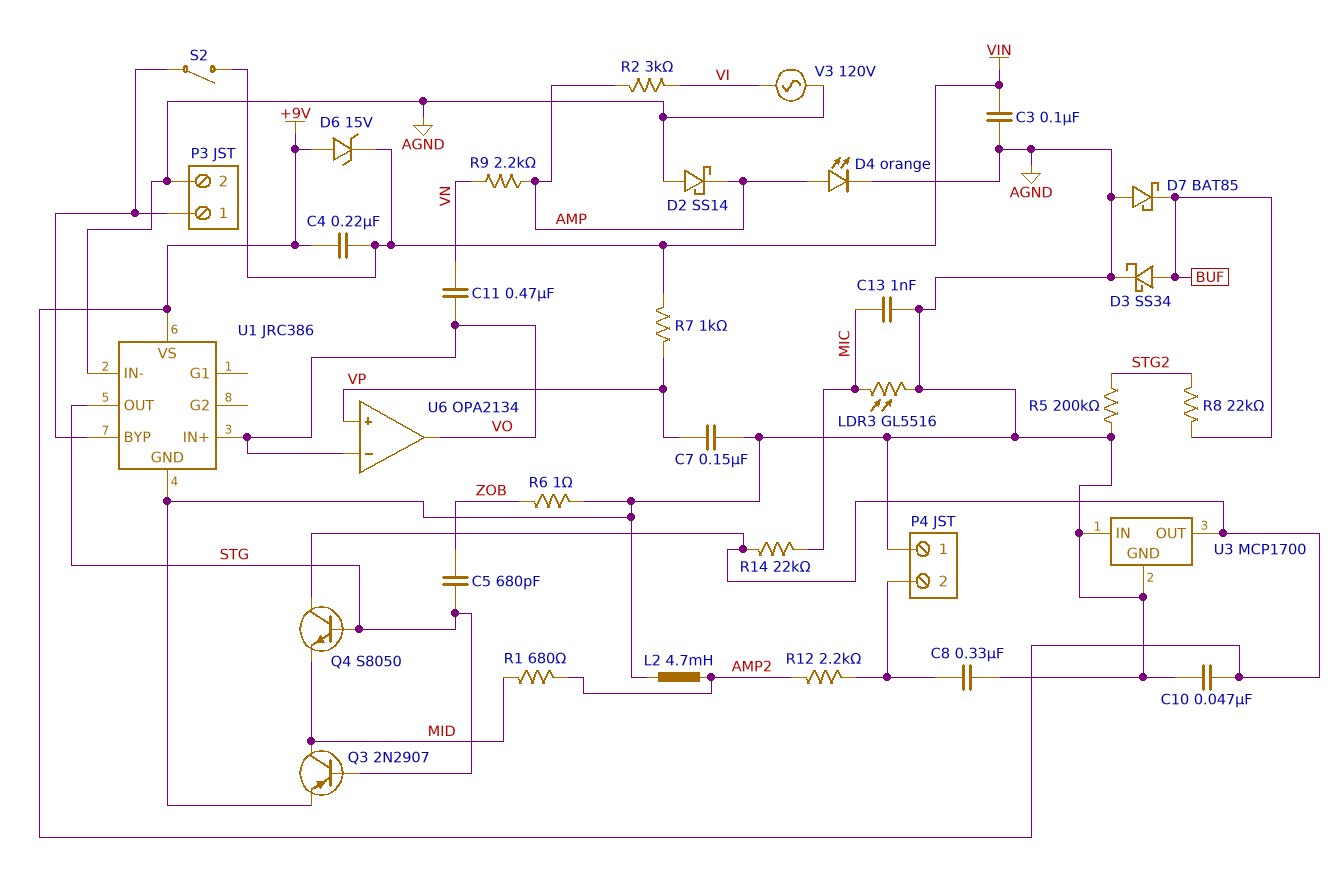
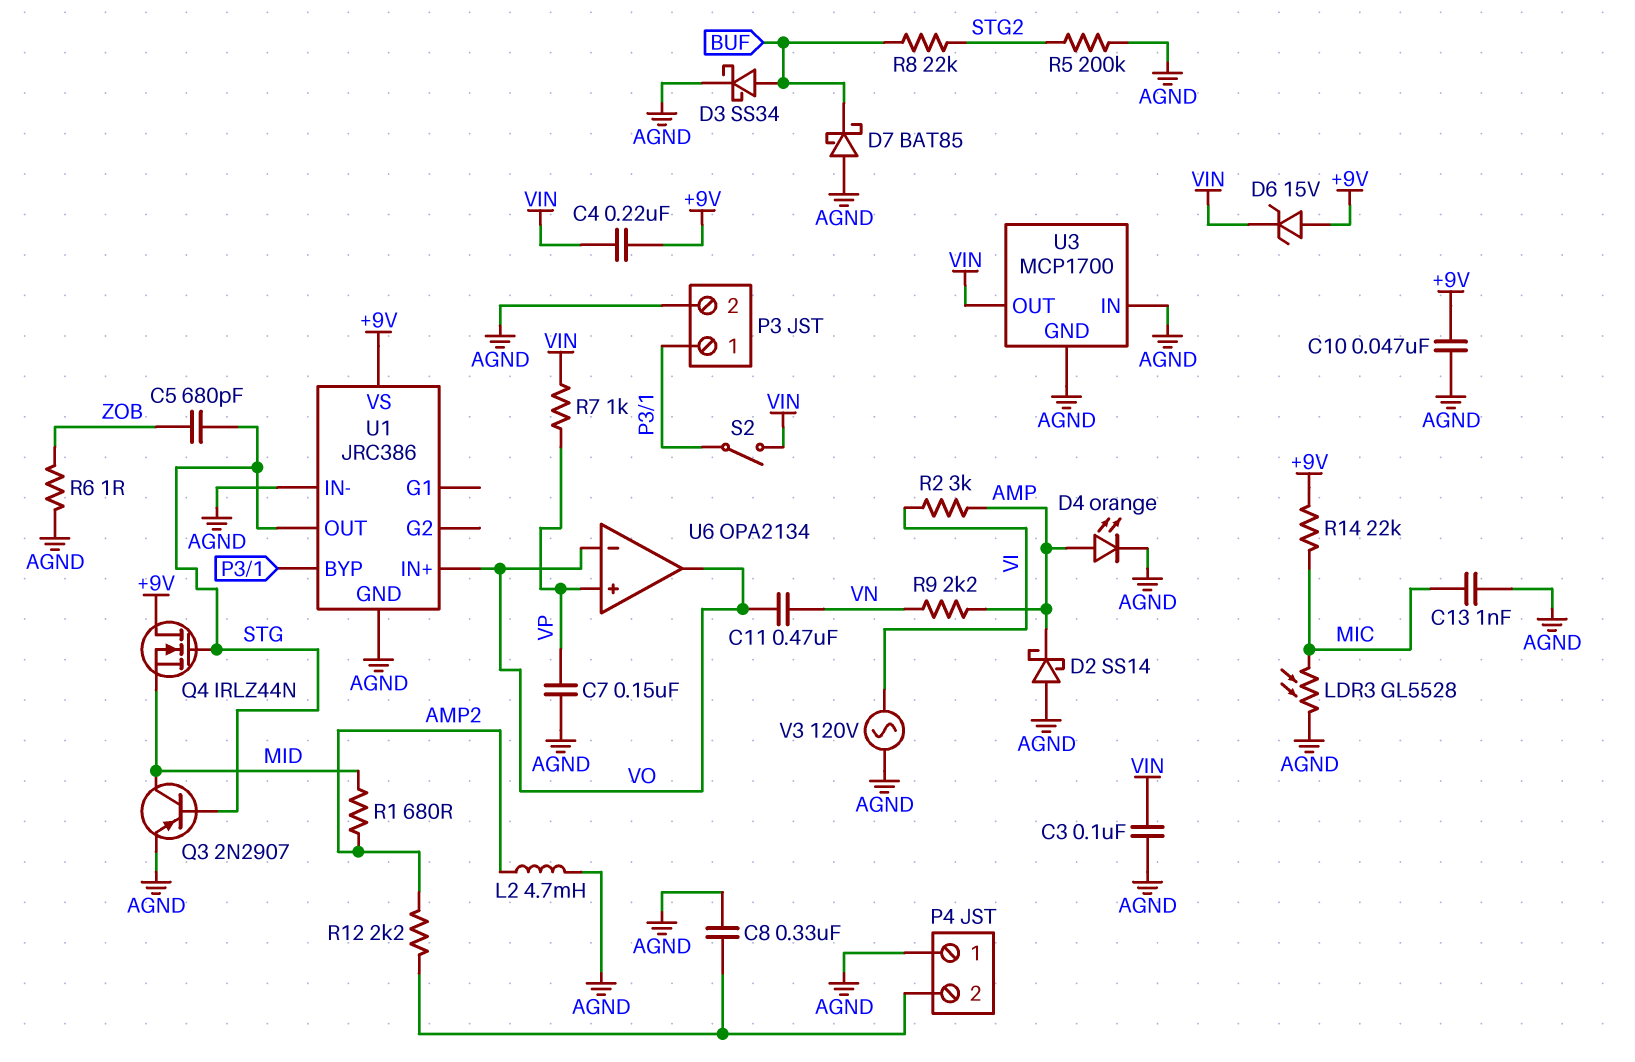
LDR3: GL5516 (AGND, MIC) -> GL5528 (AGND, MIC)
Q4: NPN S8050 (B STG, C +9V, E MID) -> NMOS IRLZ44N (G STG, D +9V, S MID)
U3 pin OUT: +9V -> VIN

